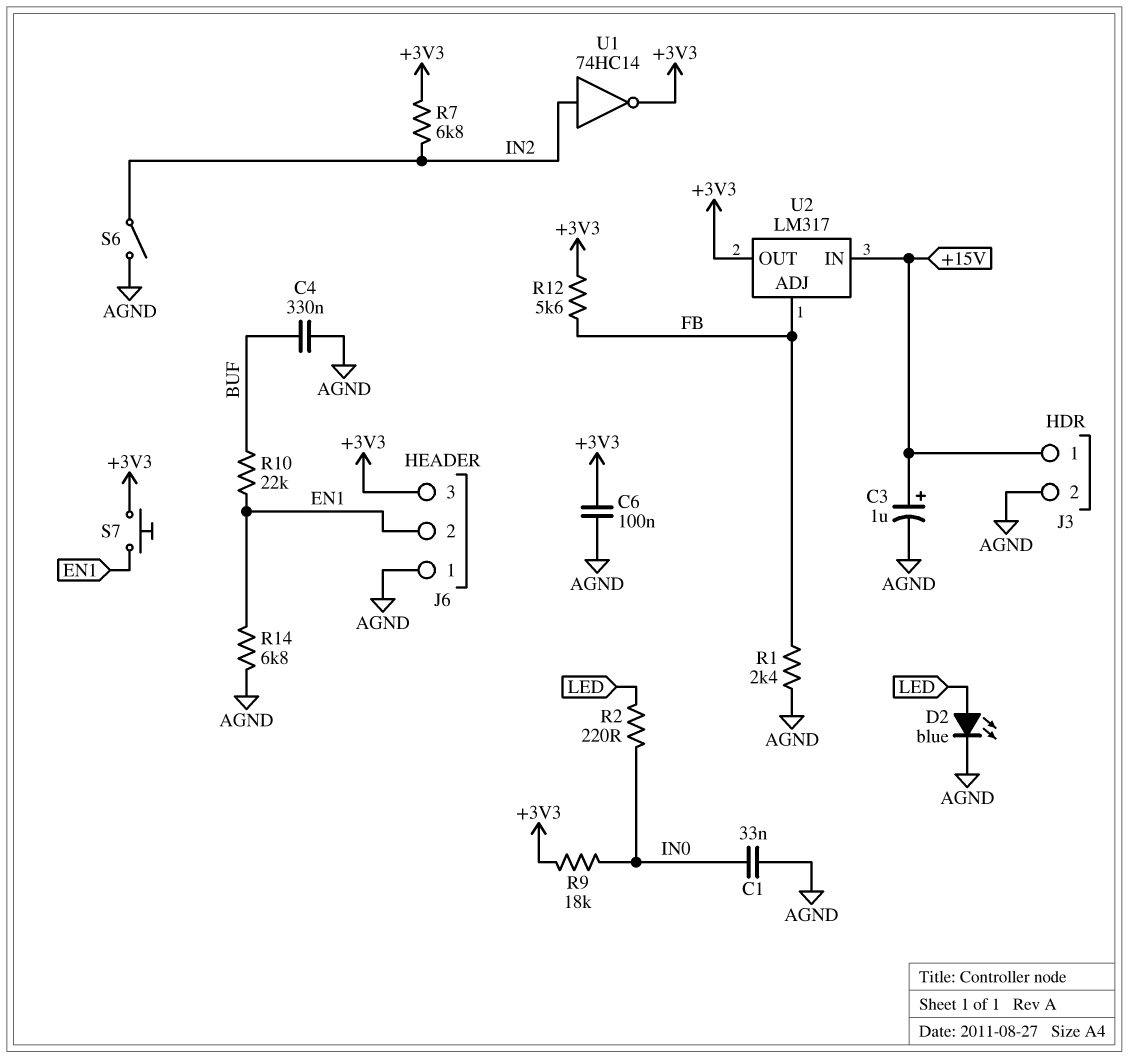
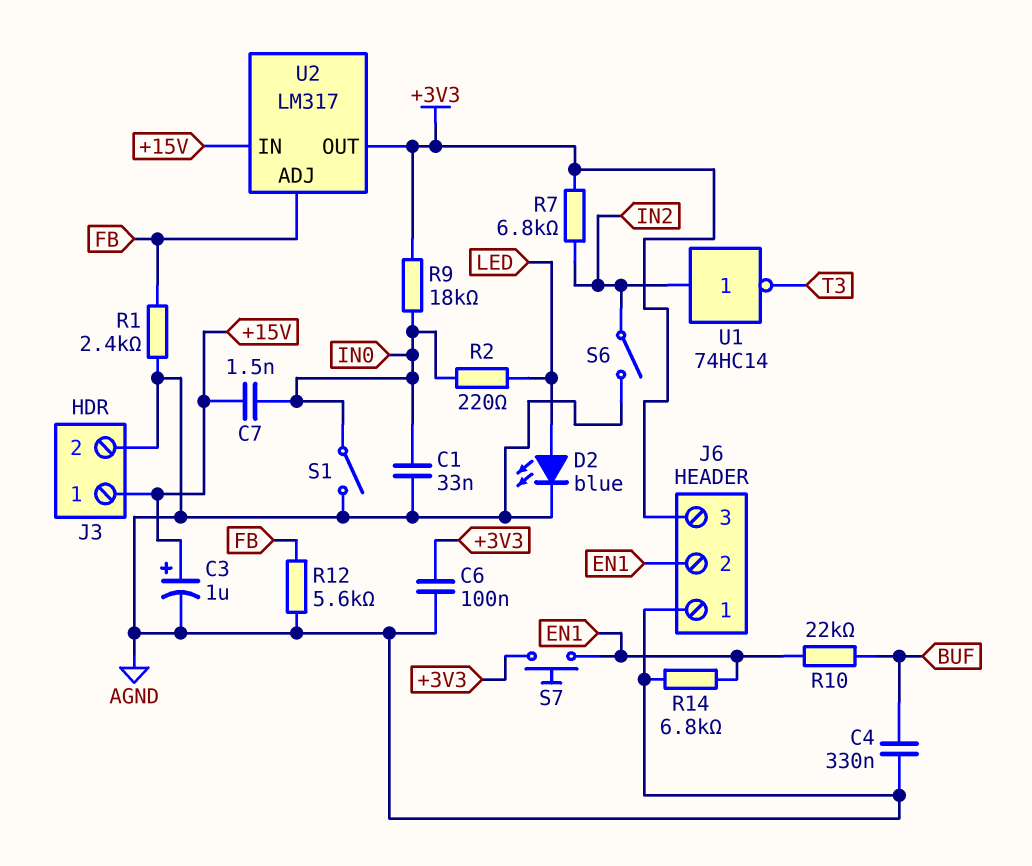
C7: none -> 1.5nF (+15V, IN0)
R12: 5.6k (+3V3, FB) -> 5.6k (AGND, FB)
S1: none -> switch (AGND, IN0)
U1: NOT 74HC14 (in IN2, out +3V3) -> NOT 74HC14 (in IN2, out T3)

